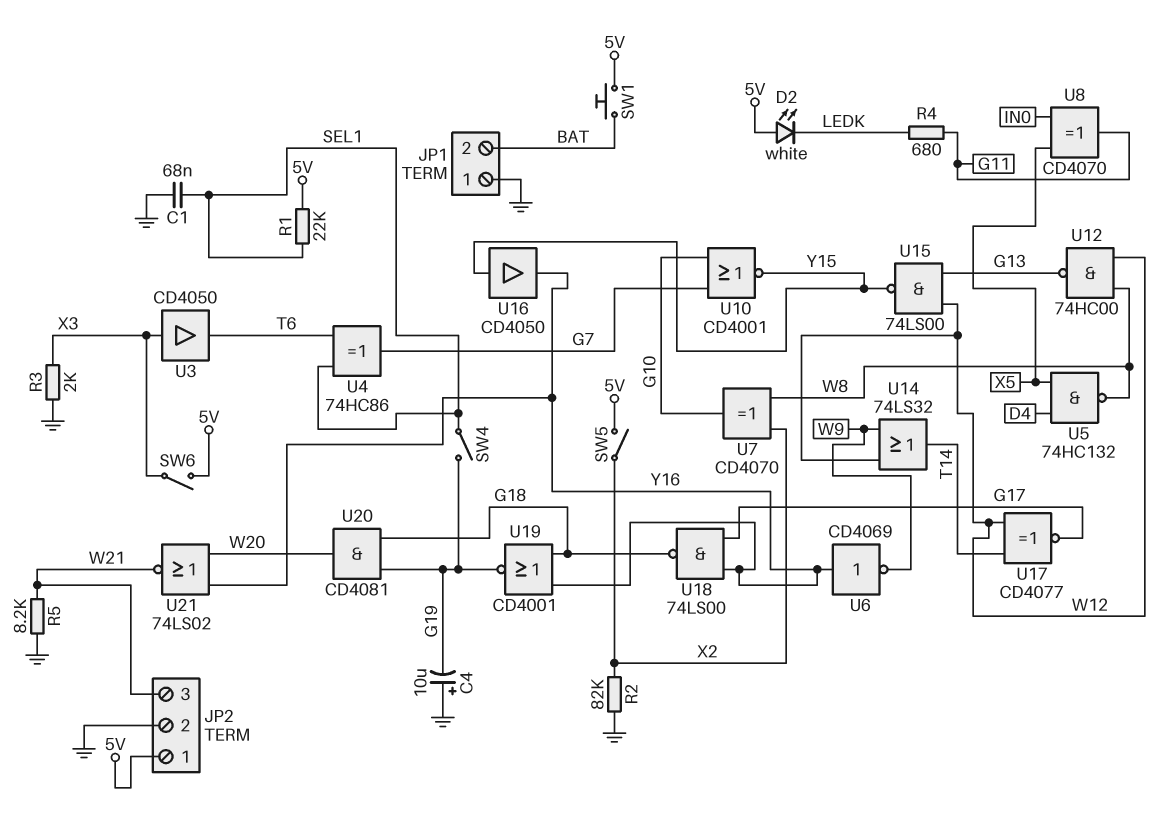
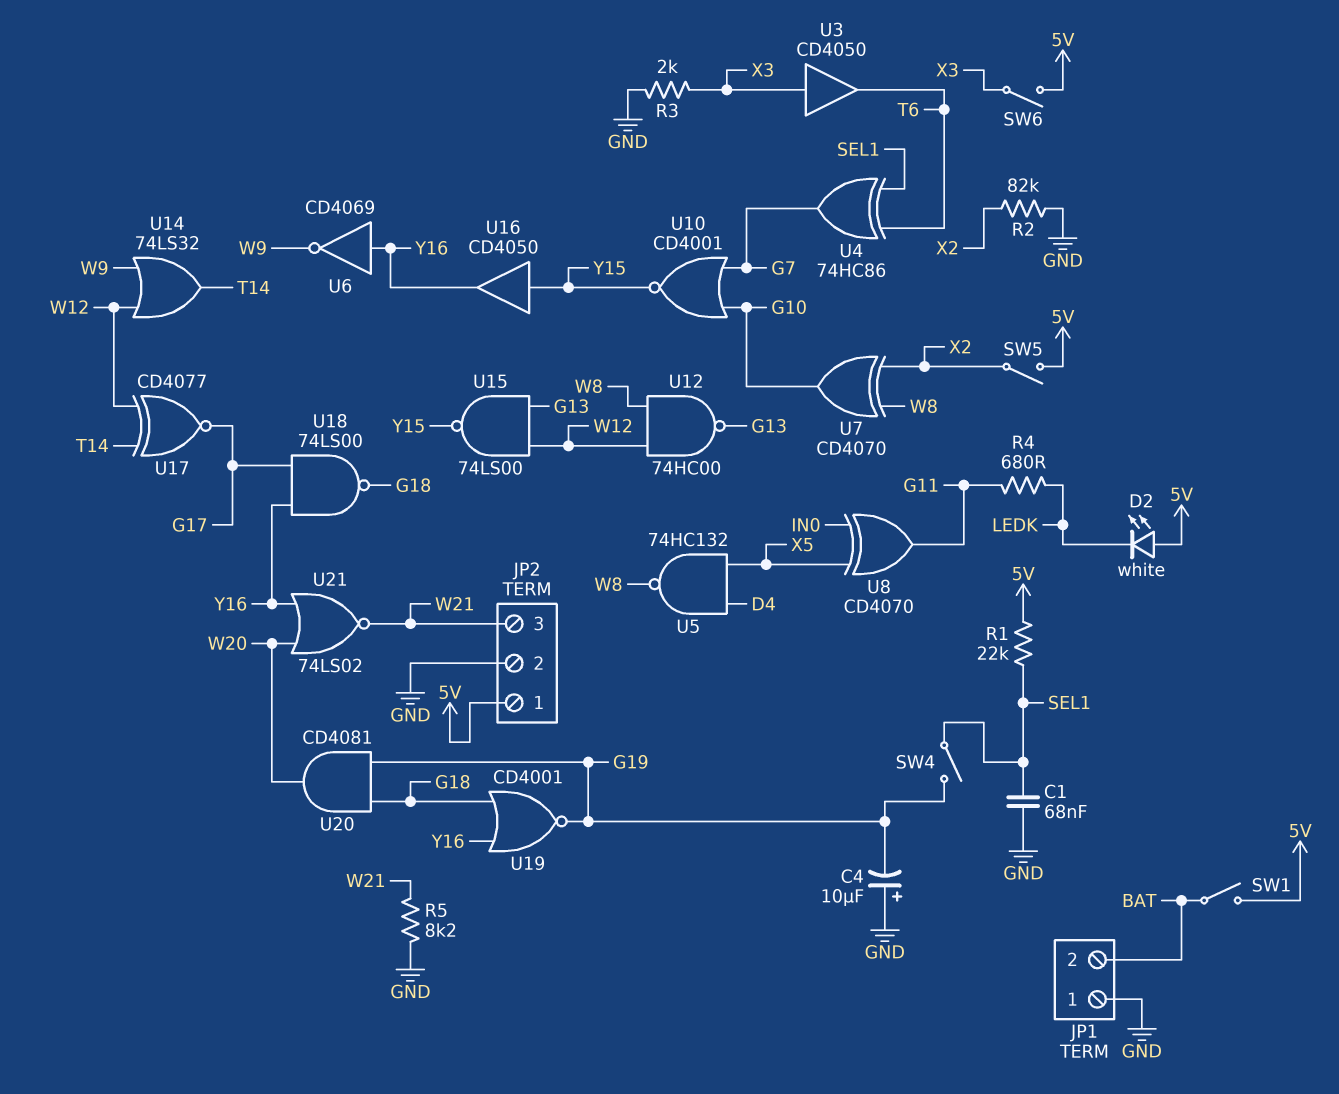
SW1: button (5V, BAT) -> switch (5V, BAT)

